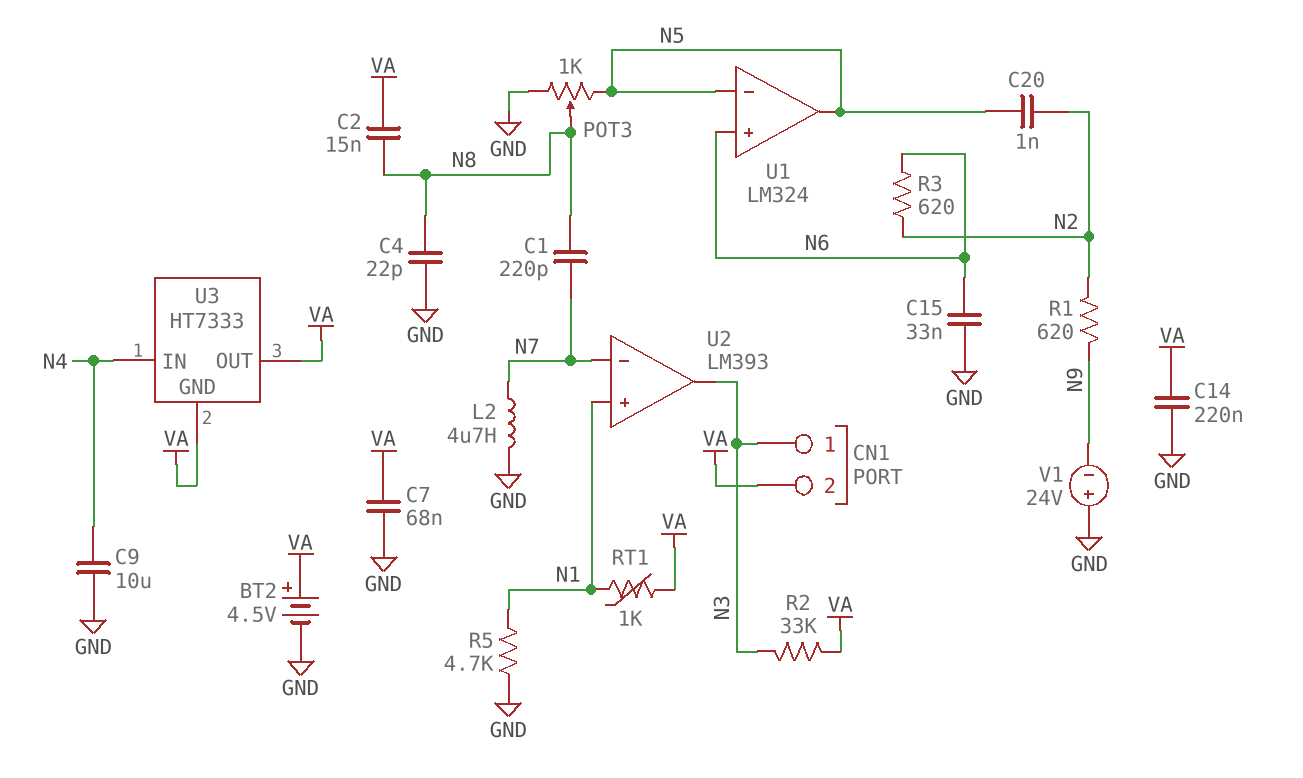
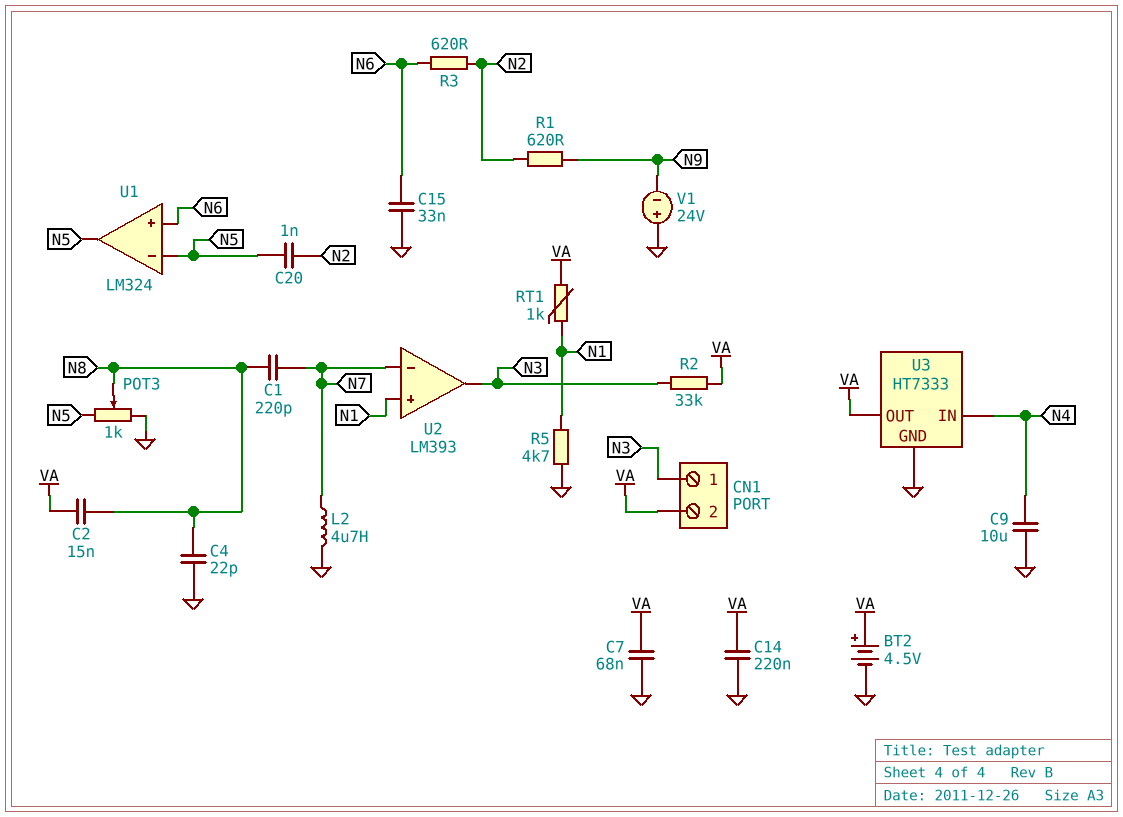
U3 pin GND: VA -> GND

